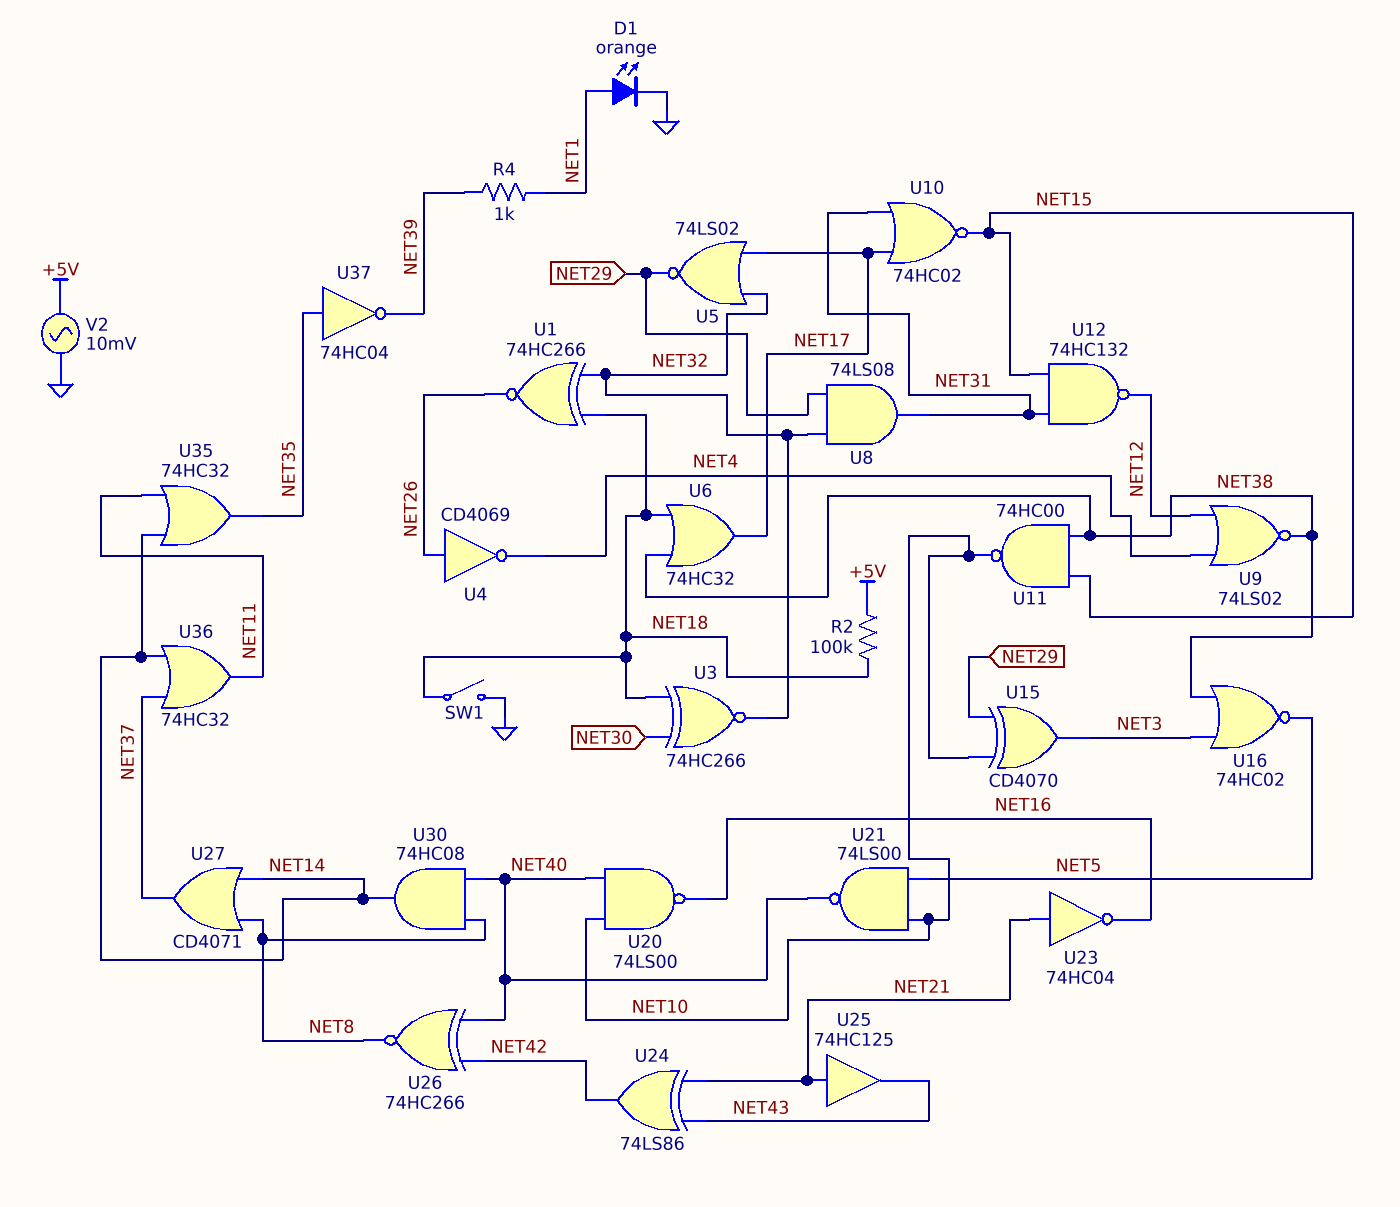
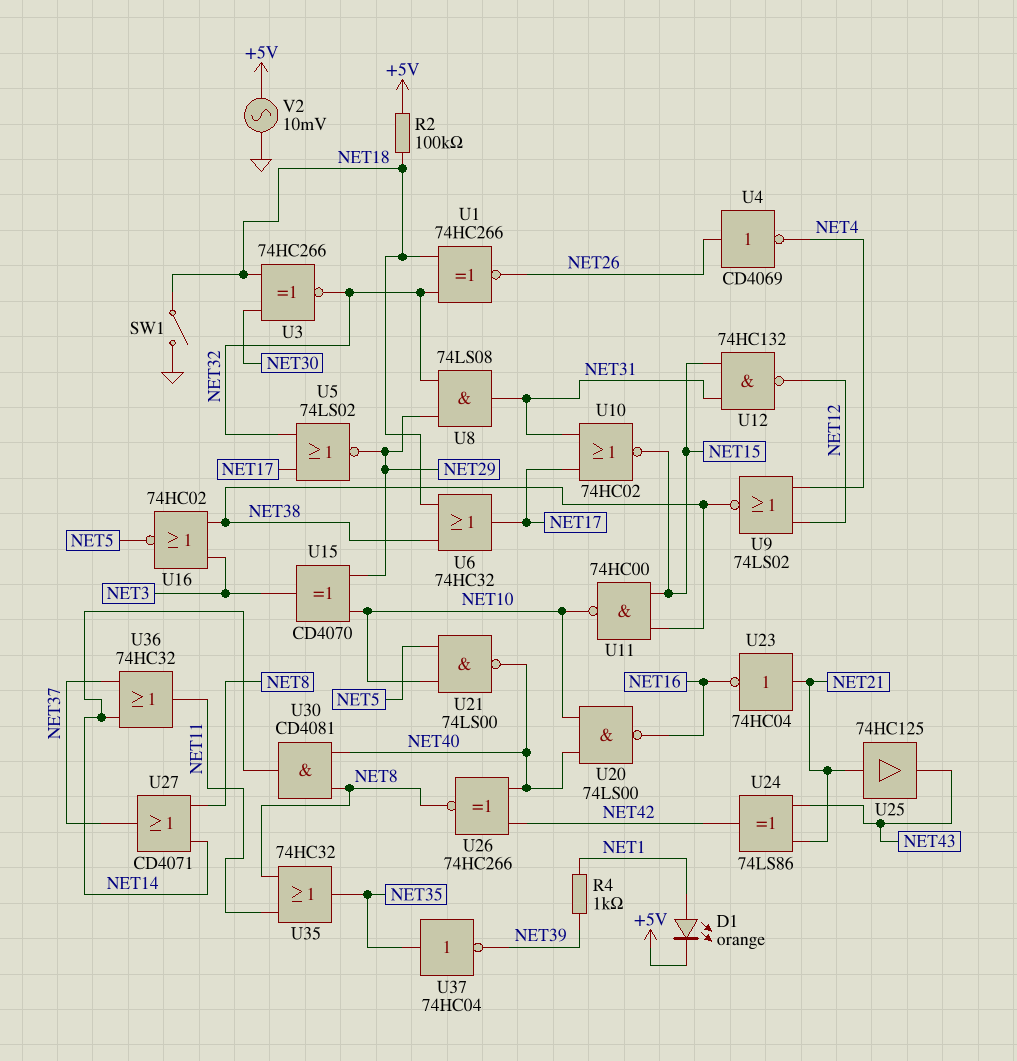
D1: LED orange (A NET1, K GND) -> LED orange (A NET1, K +5V)
U30: AND 74HC08 (in NET8, in NET40, out NET14) -> AND CD4081 (in NET8, in NET40, out NET14)
U35: OR 74HC32 (in NET11, in NET14, out NET35) -> OR 74HC32 (in NET8, in NET11, out NET35)

